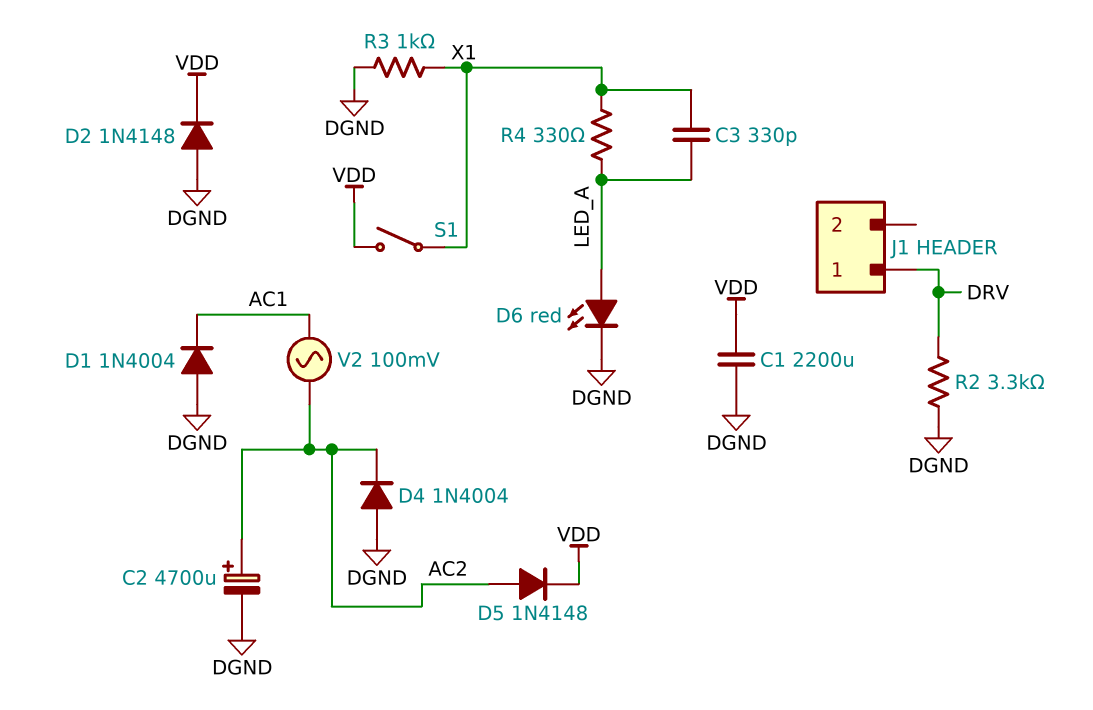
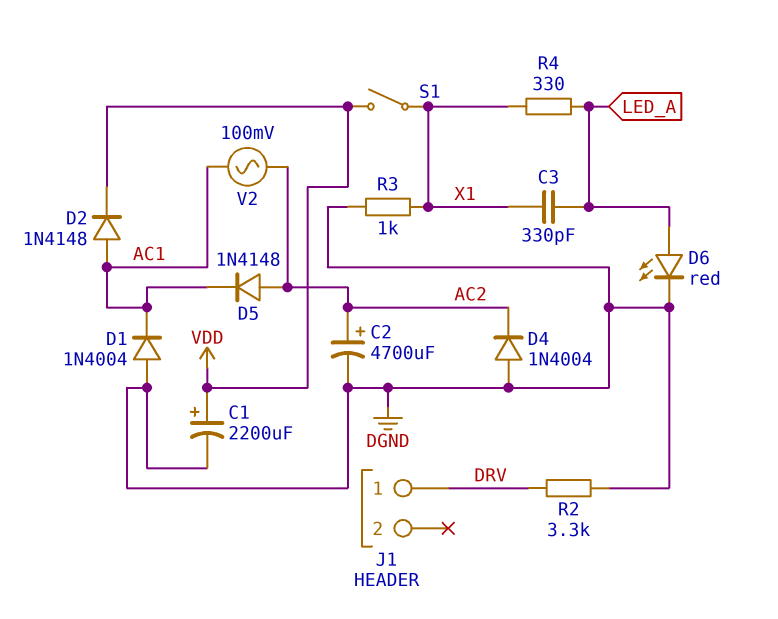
C1: 2200uF (DGND, VDD) -> 2200uF (plus VDD, minus DGND)
D2: diode 1N4148 (A DGND, K VDD) -> diode 1N4148 (A AC1, K VDD)
D5: diode 1N4148 (A AC2, K VDD) -> diode 1N4148 (A AC2, K AC1)

